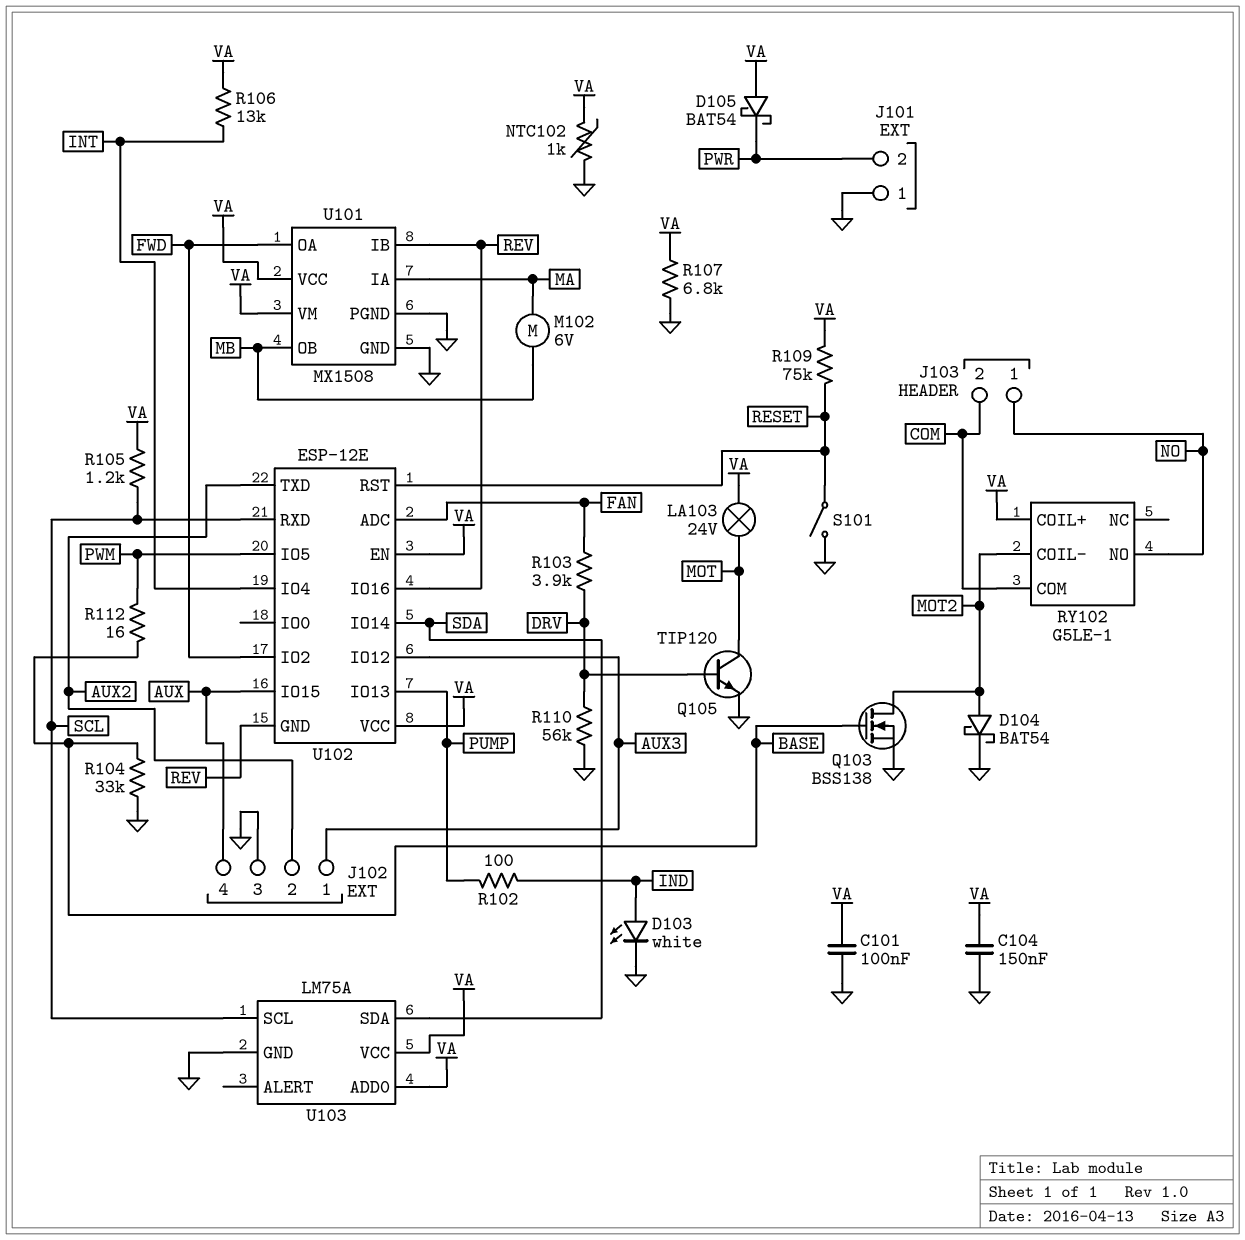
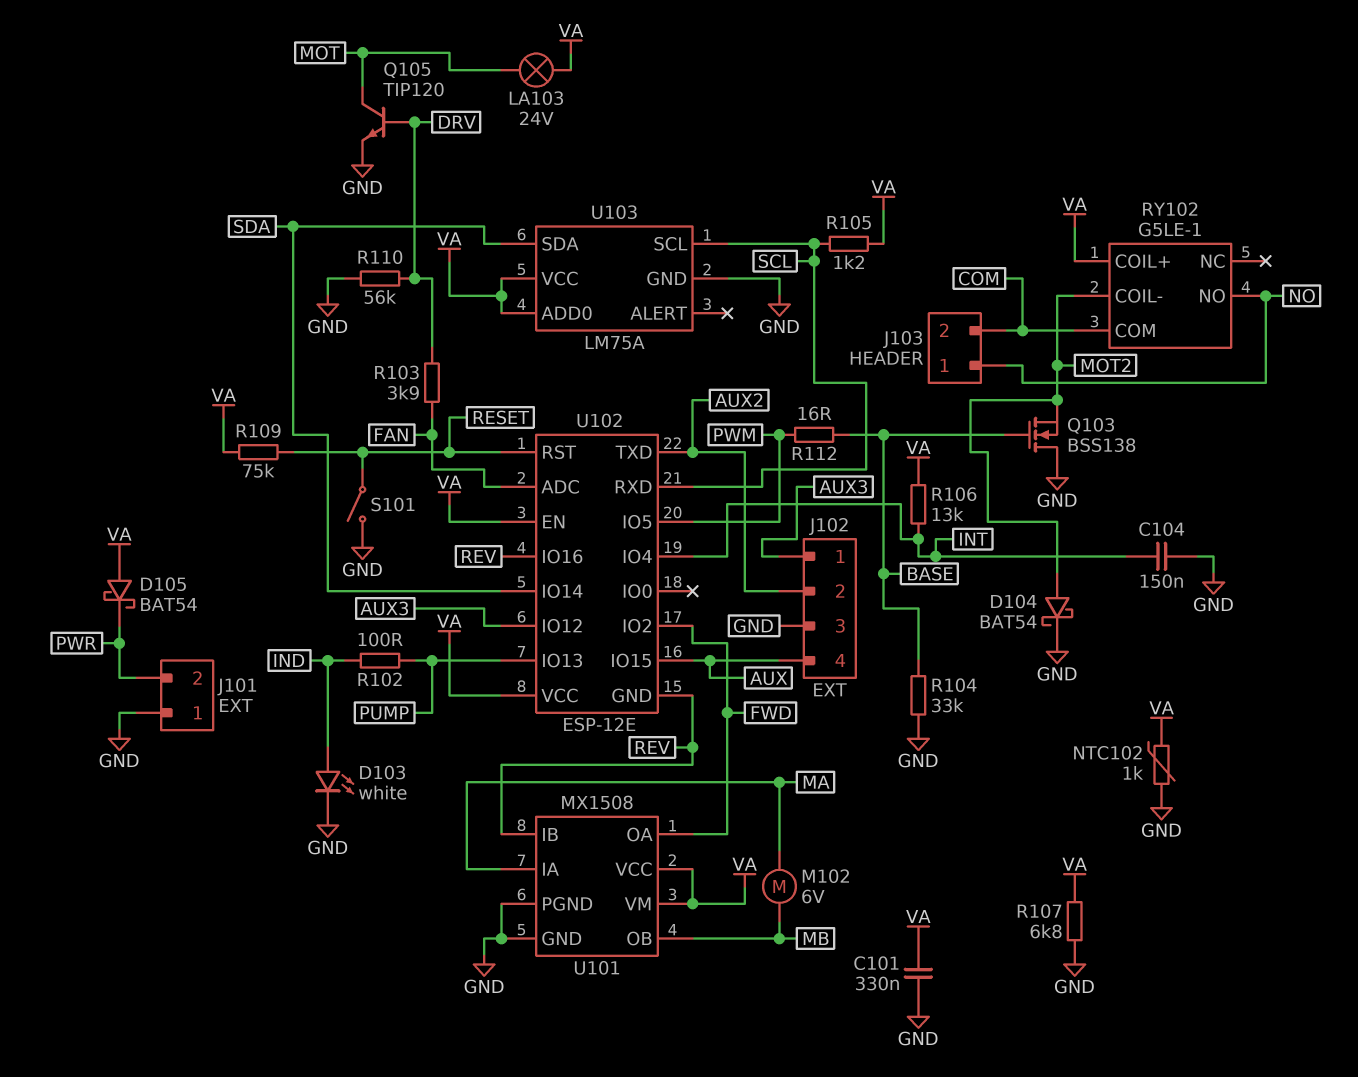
C101: 100nF (GND, VA) -> 330nF (GND, VA)
C104: 150nF (GND, VA) -> 150nF (GND, INT)
Q103: NMOS BSS138 (G BASE, D MOT2, S GND) -> NMOS BSS138 (G BASE, D GND, S MOT2)

